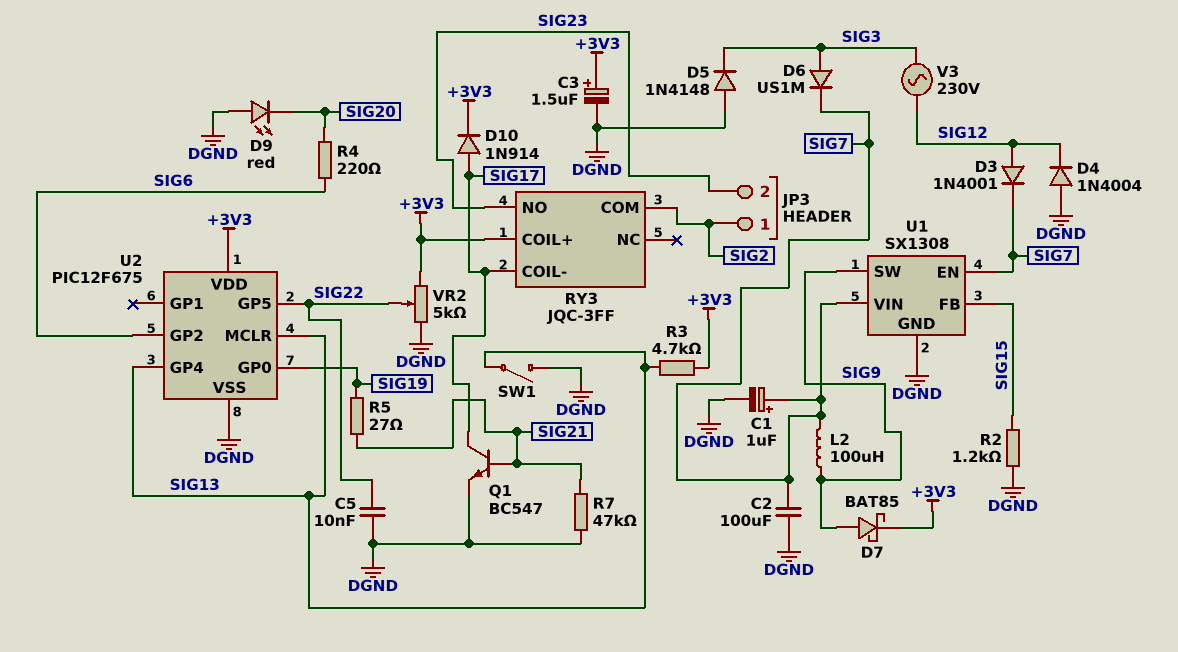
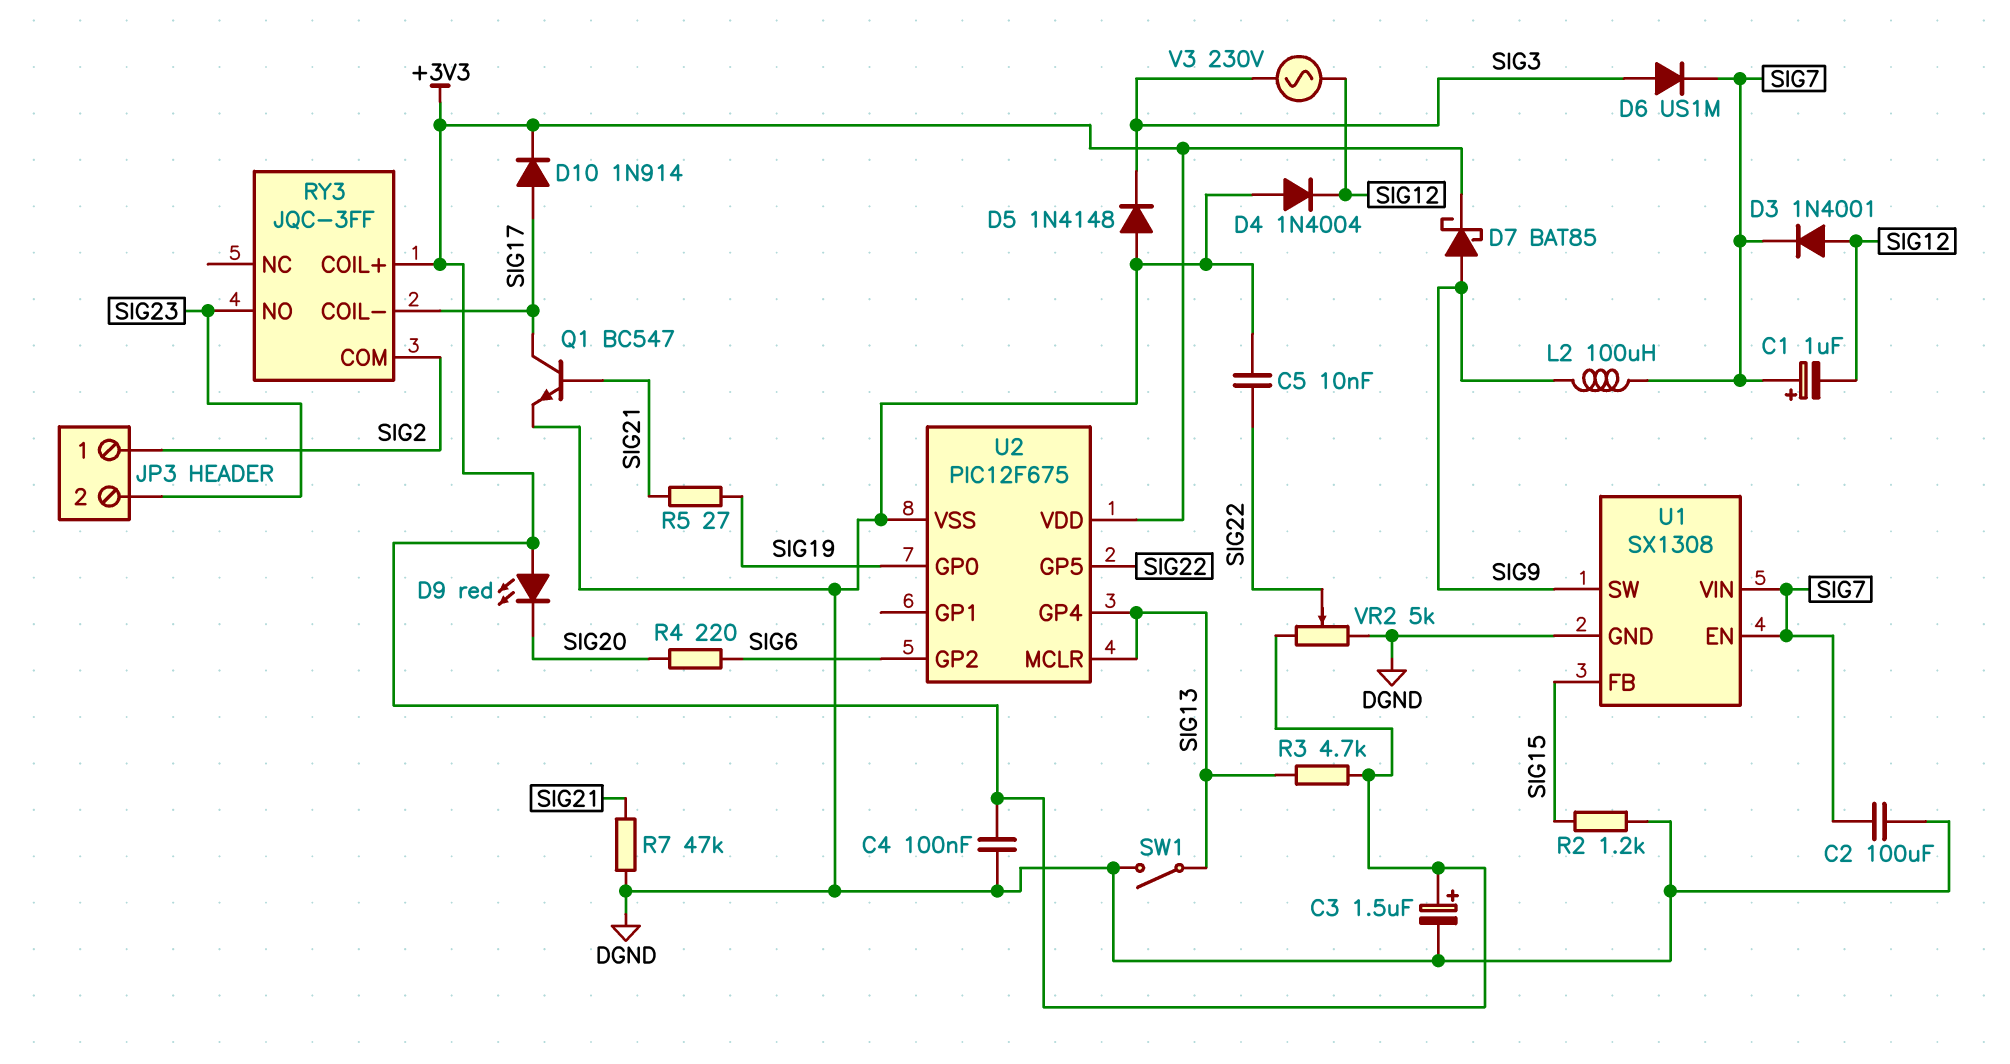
C1: 1uF (plus SIG7, minus DGND) -> 1uF (plus SIG7, minus SIG12)
C4: none -> 100nF (+3V3, DGND)
D9: LED red (A DGND, K SIG20) -> LED red (A +3V3, K SIG20)

